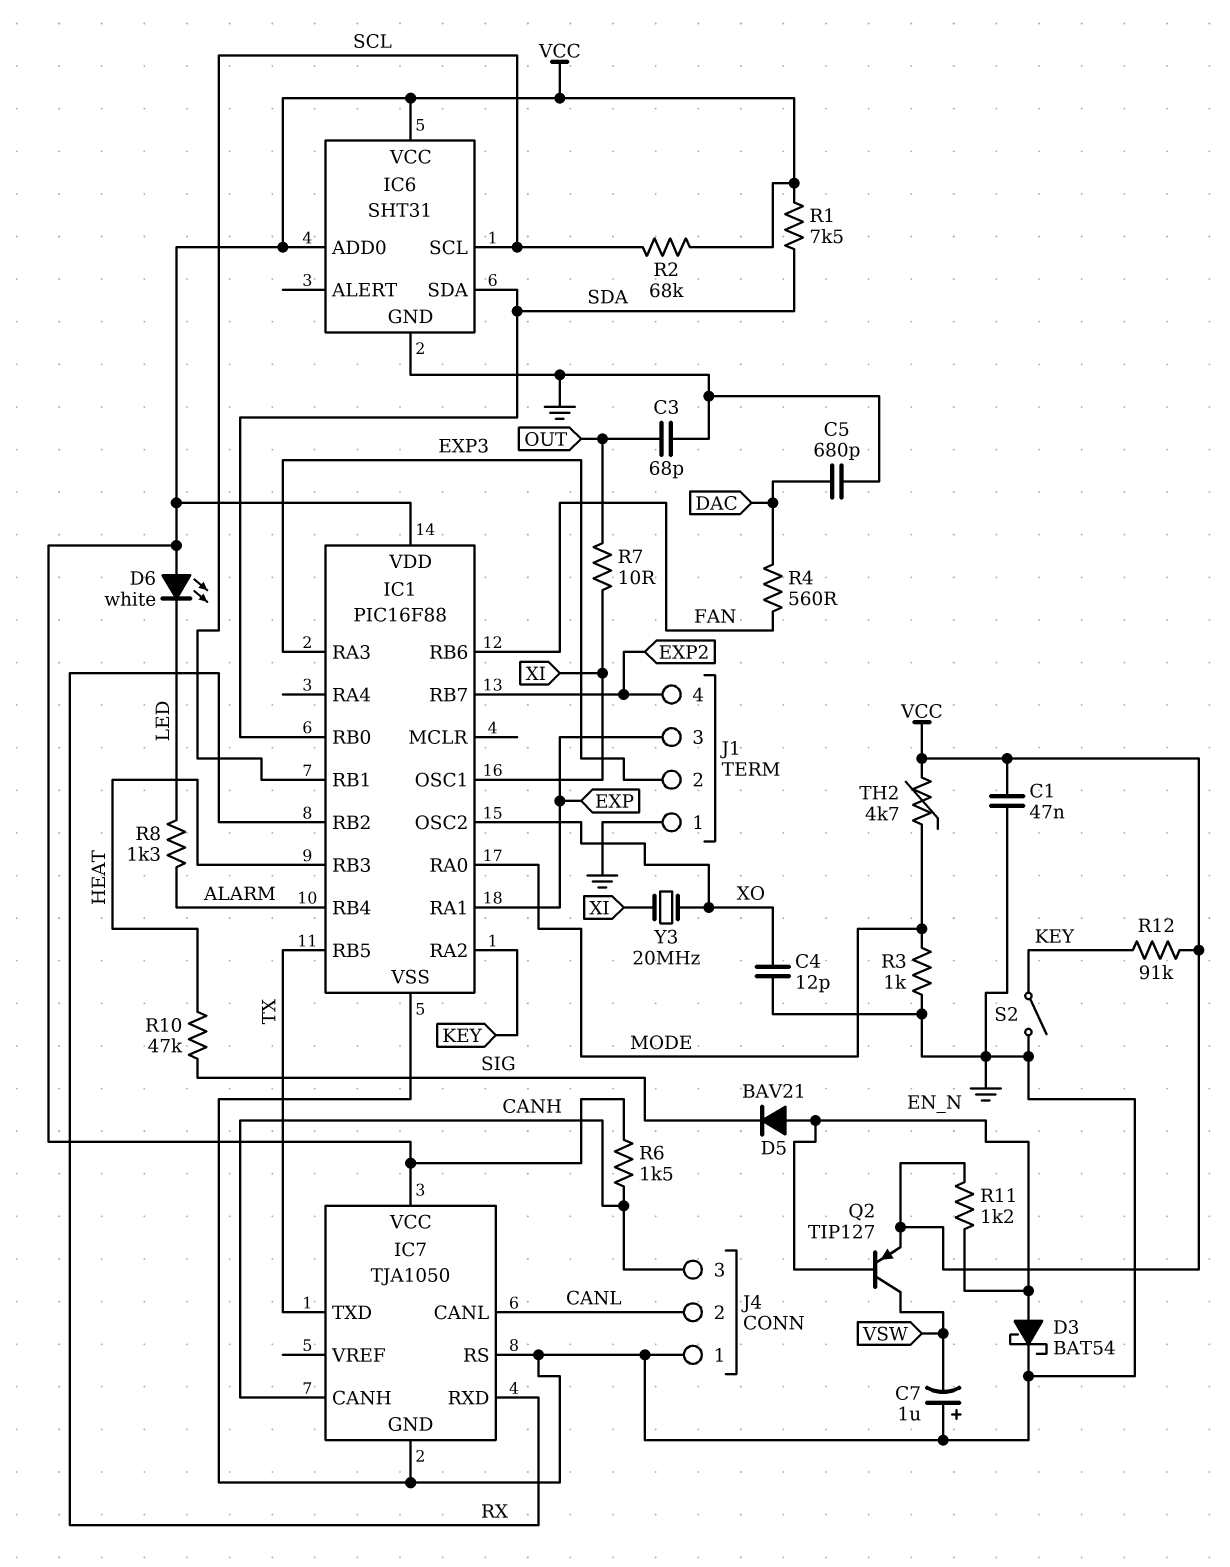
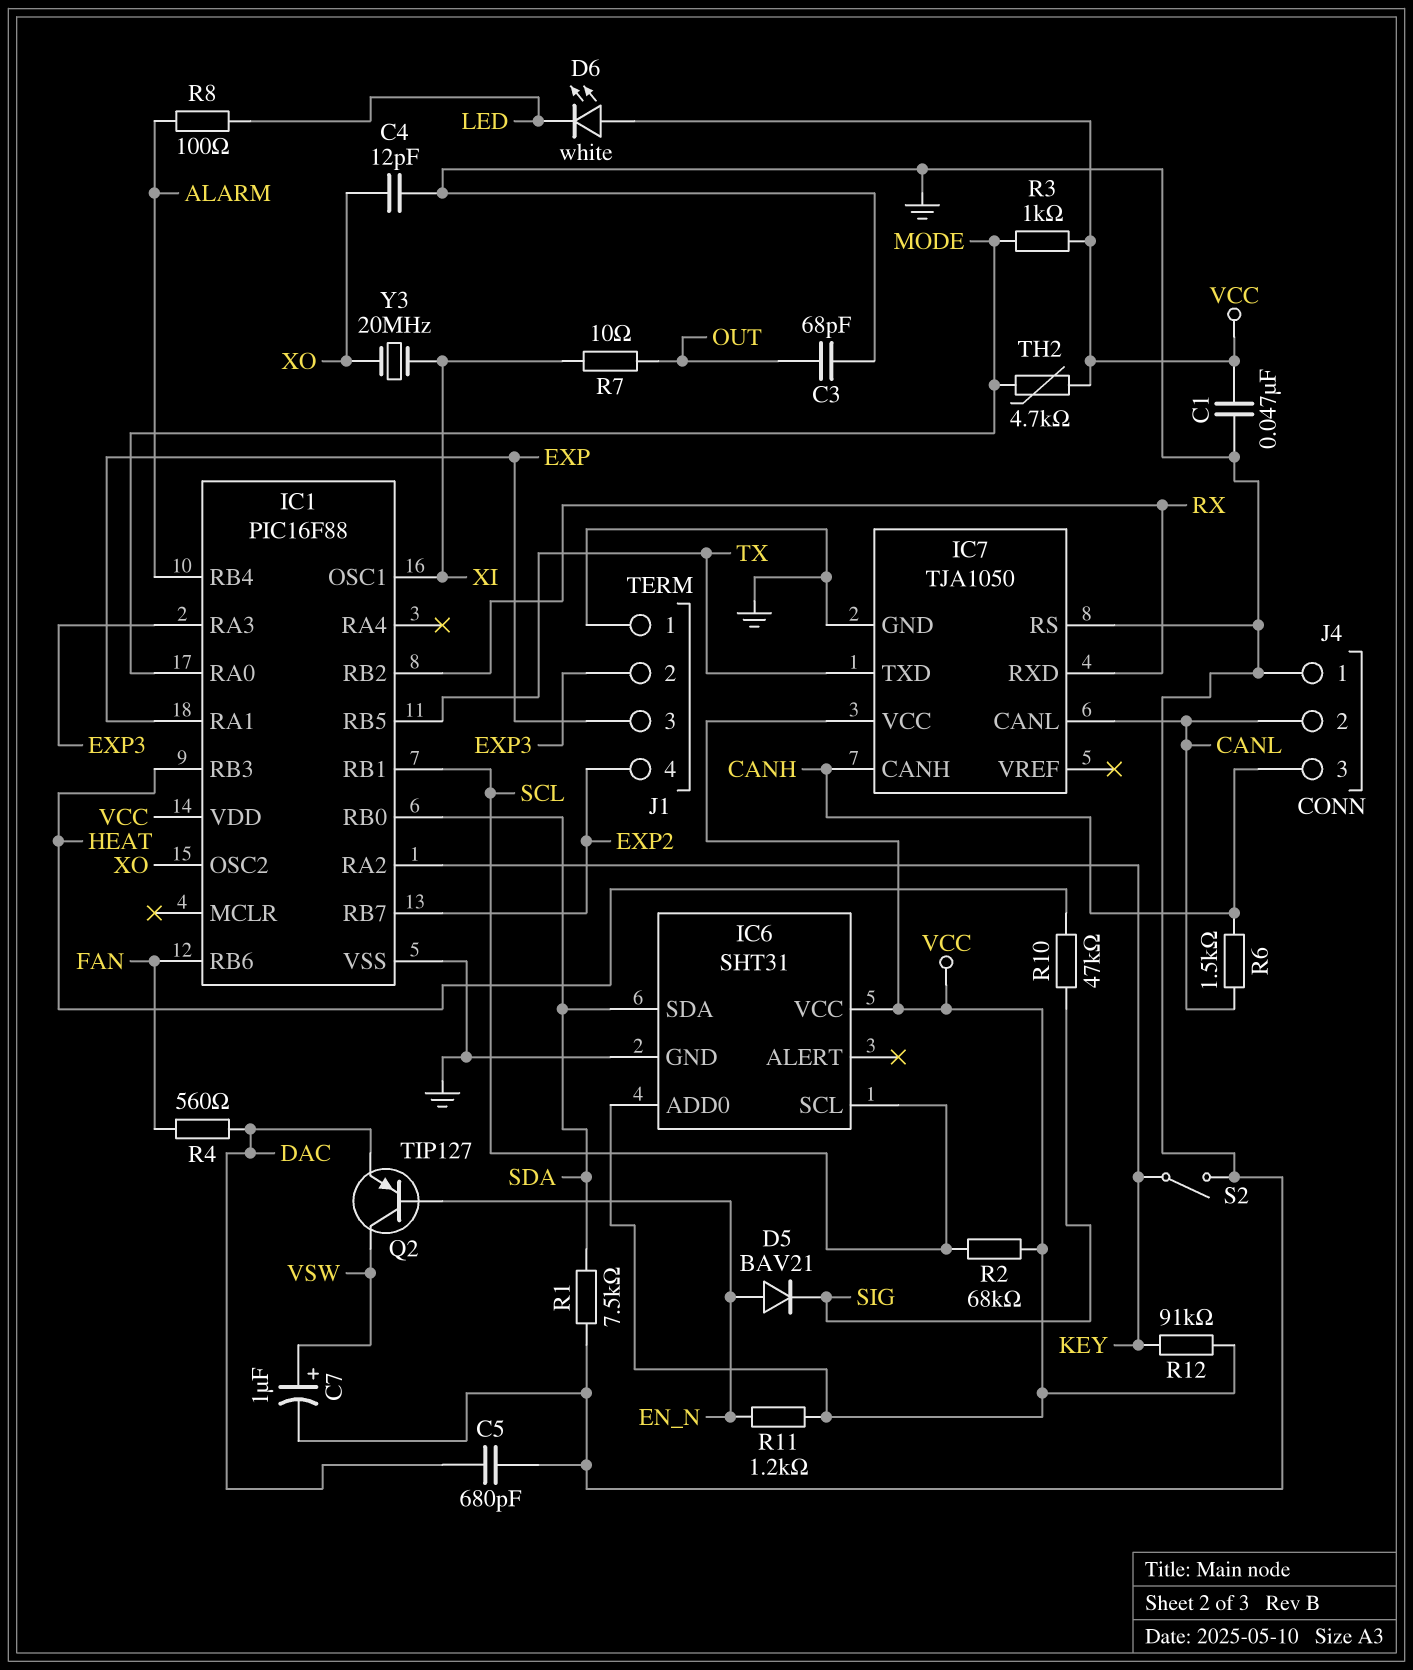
C7: 1uF (plus GND, minus VSW) -> 1uF (plus VSW, minus GND)
D3: schottky BAT54 (A EN_N, K GND) -> none
Q2: PNP TIP127 (B EN_N, C VSW, E VCC) -> PNP TIP127 (B EN_N, C VSW, E DAC)
R1: 7.5k (SDA, VCC) -> 7.5k (GND, SDA)
R3: 1k (GND, MODE) -> 1k (MODE, VCC)
R6: 1.5k (CANH, VCC) -> 1.5k (CANH, CANL)
R8: 1.3k (ALARM, LED) -> 100 (ALARM, LED)

